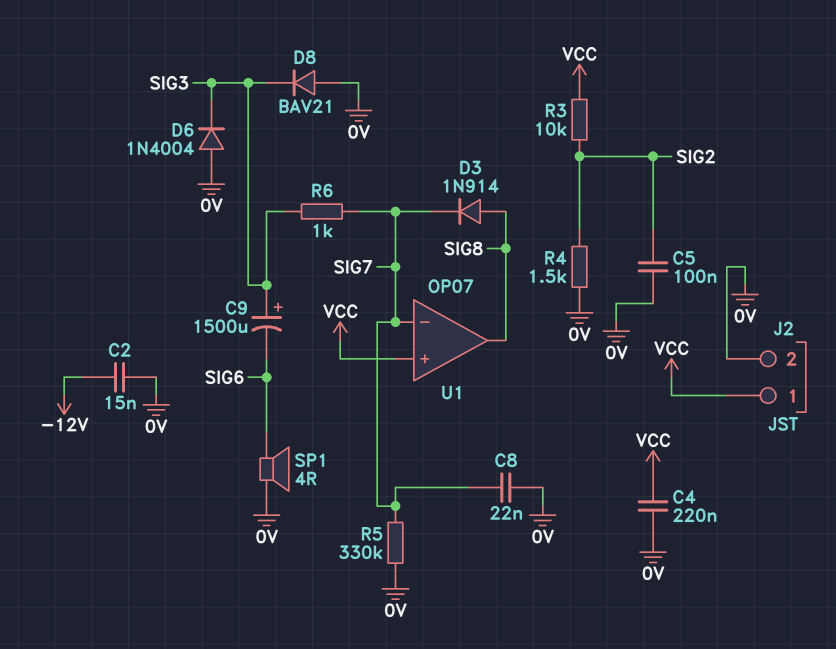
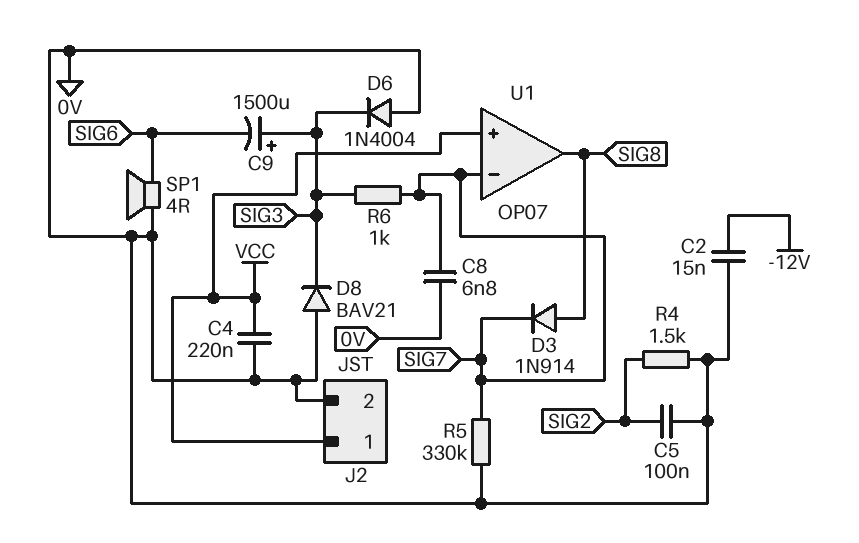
C8: 22nF (0V, SIG7) -> 6.8nF (0V, SIG7)
R3: 10k (SIG2, VCC) -> none

